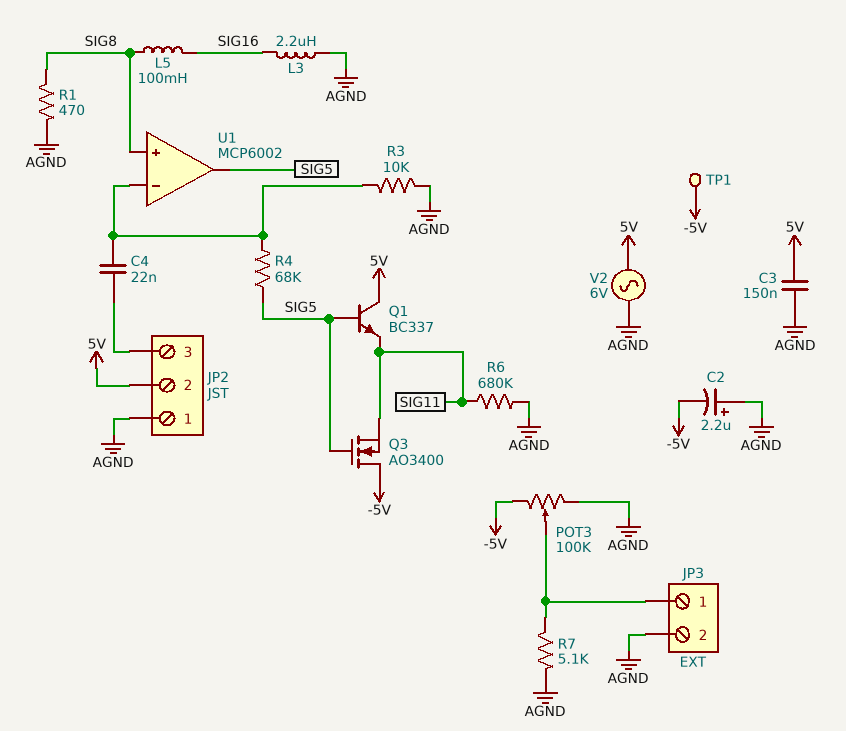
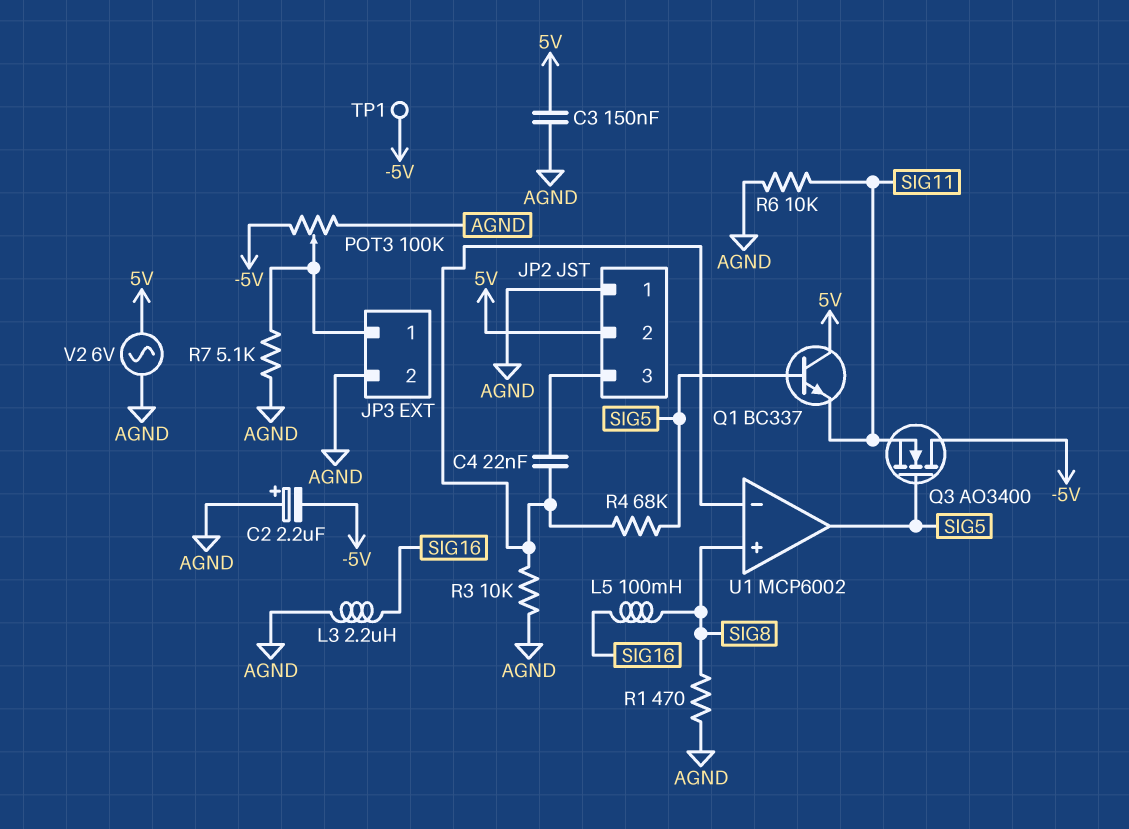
R6: 680k (AGND, SIG11) -> 10k (AGND, SIG11)

